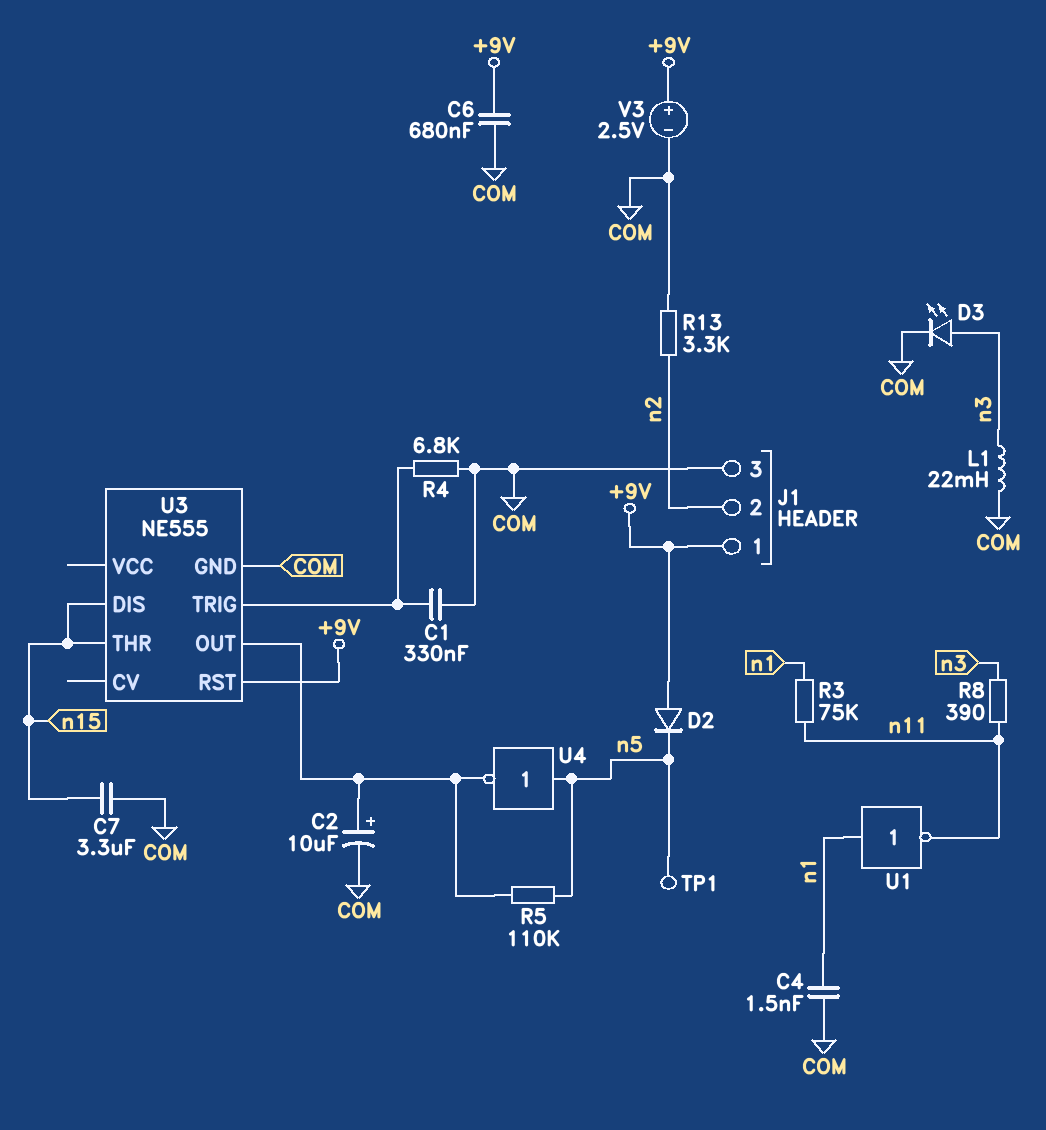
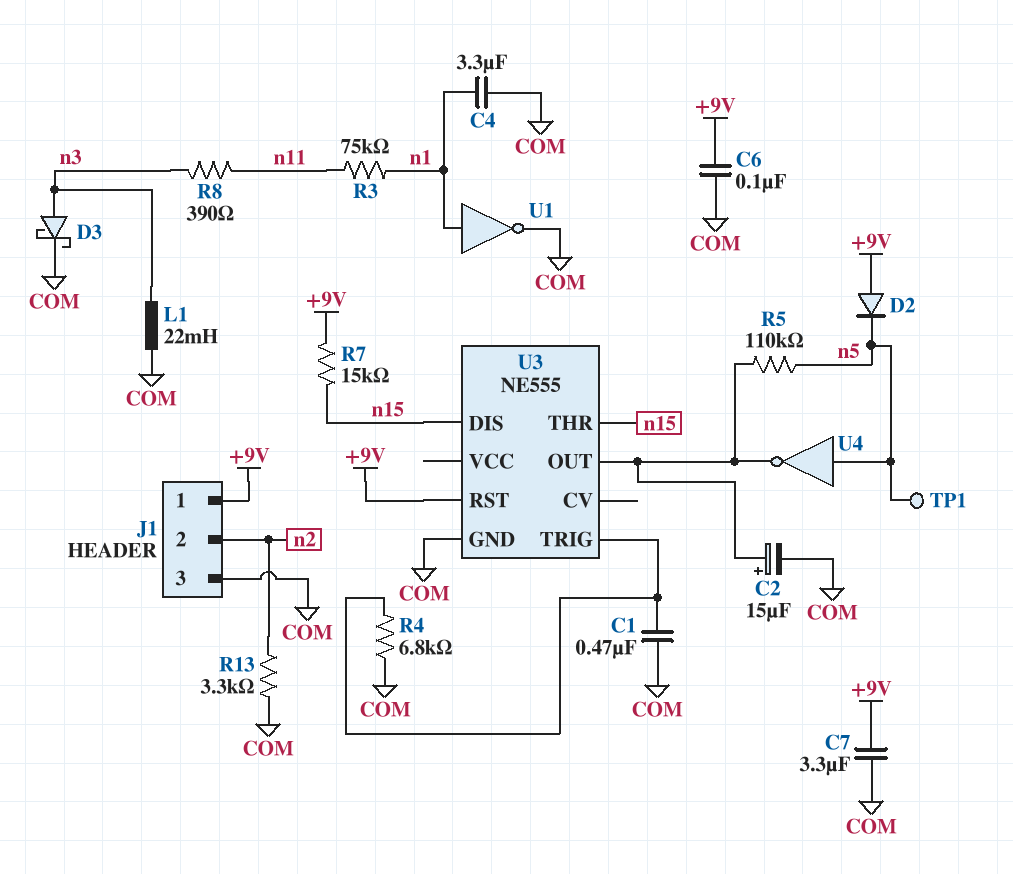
C1: 330nF (COM, U3/TRIG) -> 470nF (COM, U3/TRIG)
C2: 10uF (plus U3/OUT, minus COM) -> 15uF (plus U3/OUT, minus COM)
C4: 1.5nF (COM, n1) -> 3.3uF (COM, n1)
C6: 680nF (+9V, COM) -> 100nF (+9V, COM)
C7: 3.3uF (COM, n15) -> 3.3uF (+9V, COM)
D3: LED (A n3, K COM) -> schottky (A n3, K COM)
R7: none -> 15k (+9V, n15)
U1: NOT (in n1, out n11) -> NOT (in n1, out COM)
V3: 2.5V (plus +9V, minus COM) -> none

